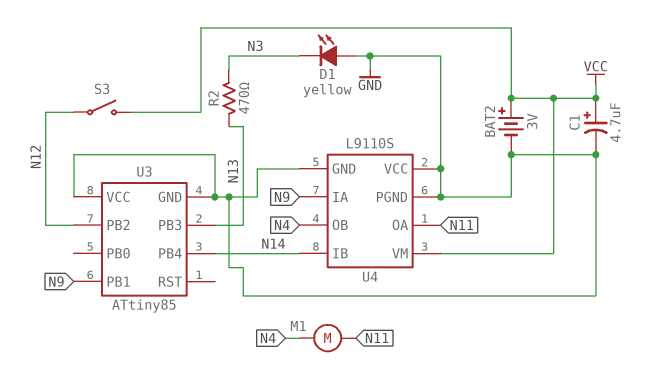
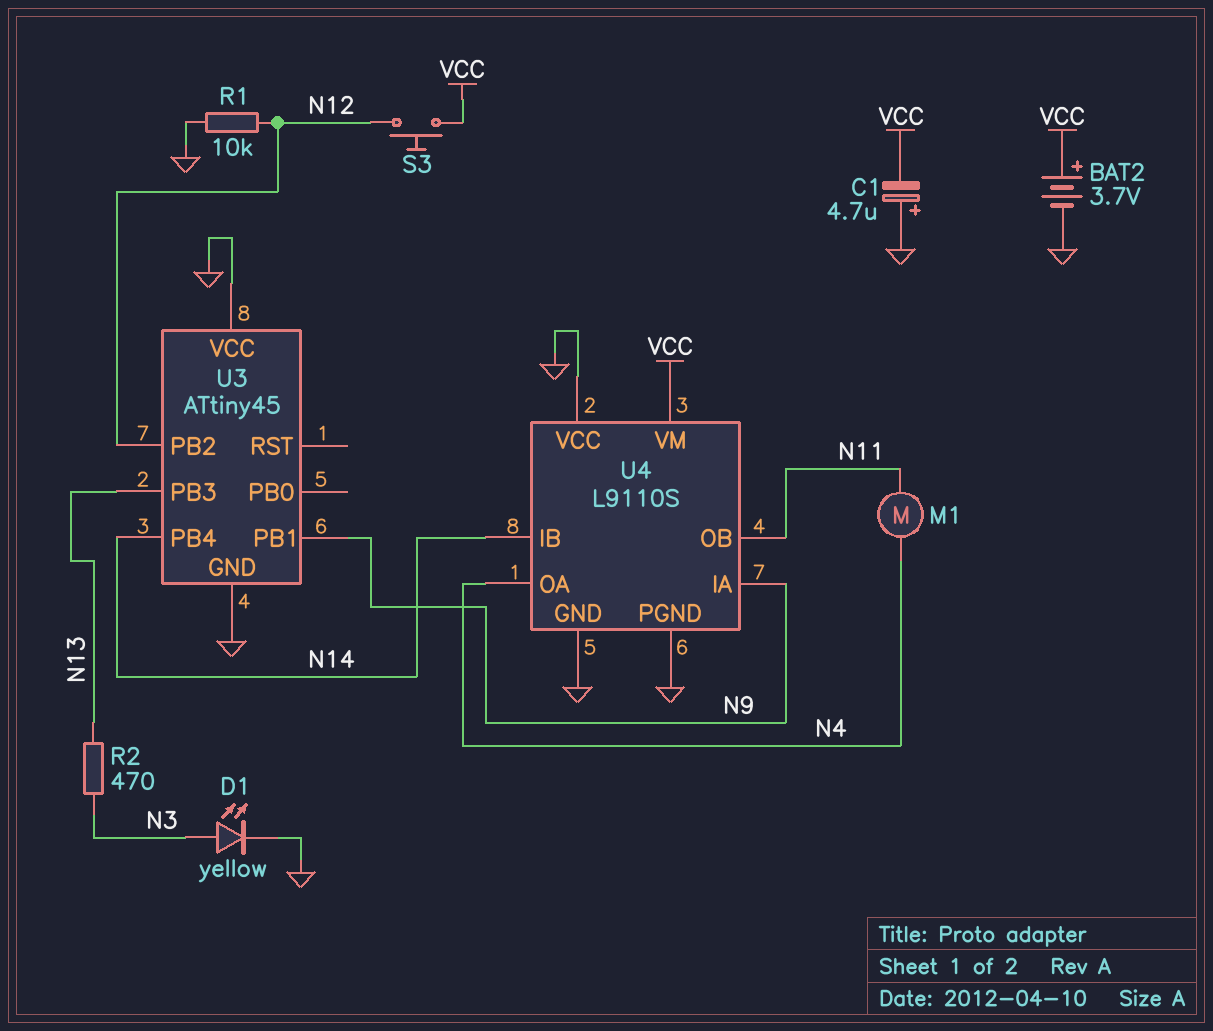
BAT2: 3V (plus VCC, minus GND) -> 3.7V (plus VCC, minus GND)
C1: 4.7uF (plus VCC, minus GND) -> 4.7uF (plus GND, minus VCC)
D1: LED yellow (A GND, K N3) -> LED yellow (A N3, K GND)
R1: none -> 10k (GND, N12)
S3: switch (N12, VCC) -> button (N12, VCC)
U3: ATtiny85 -> ATtiny45
U4 pin OA: N11 -> N4
U4 pin OB: N4 -> N11

